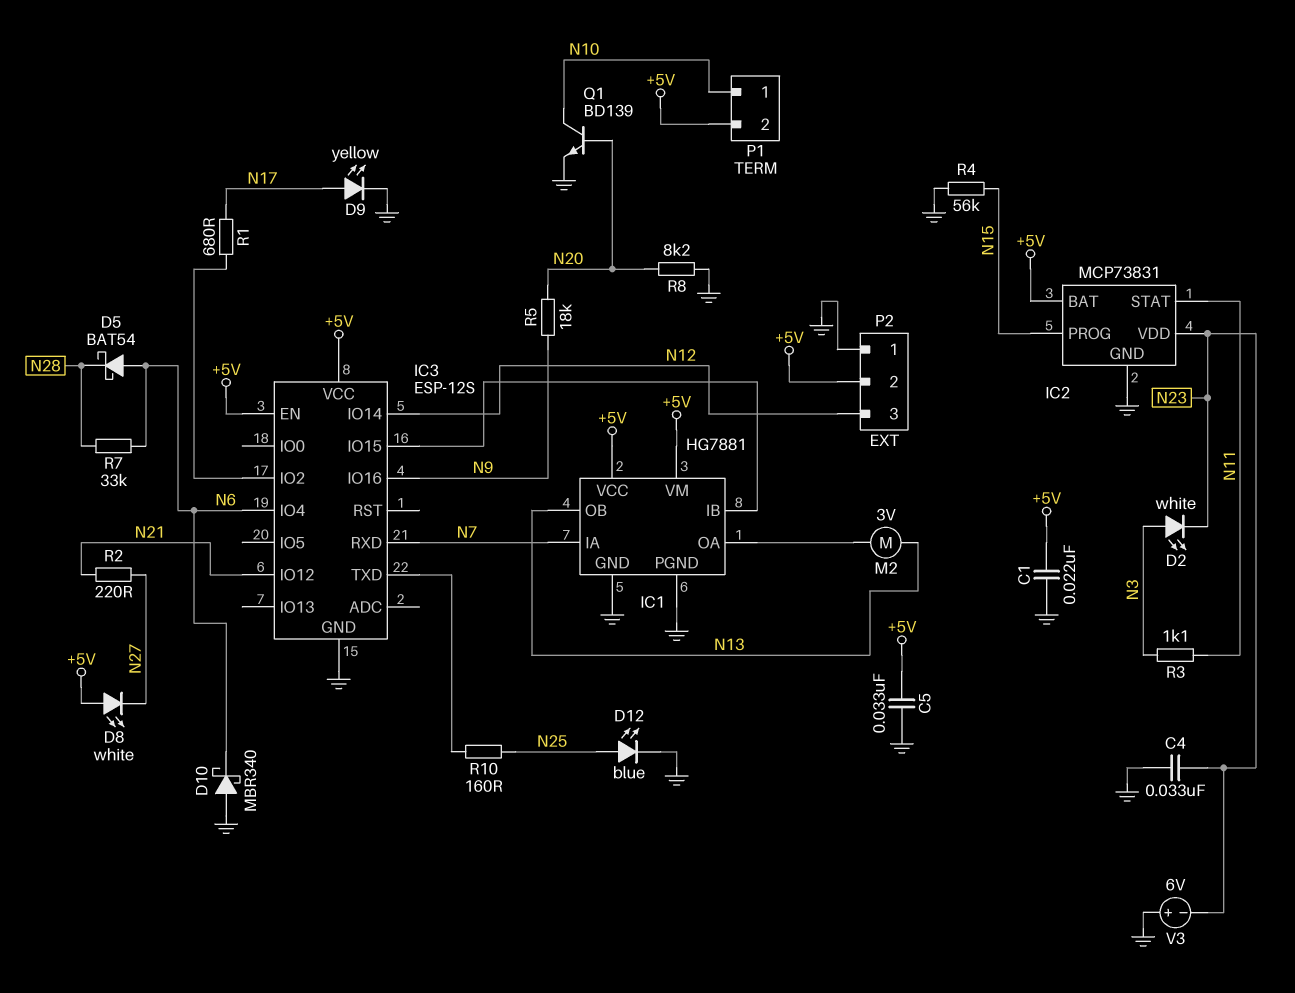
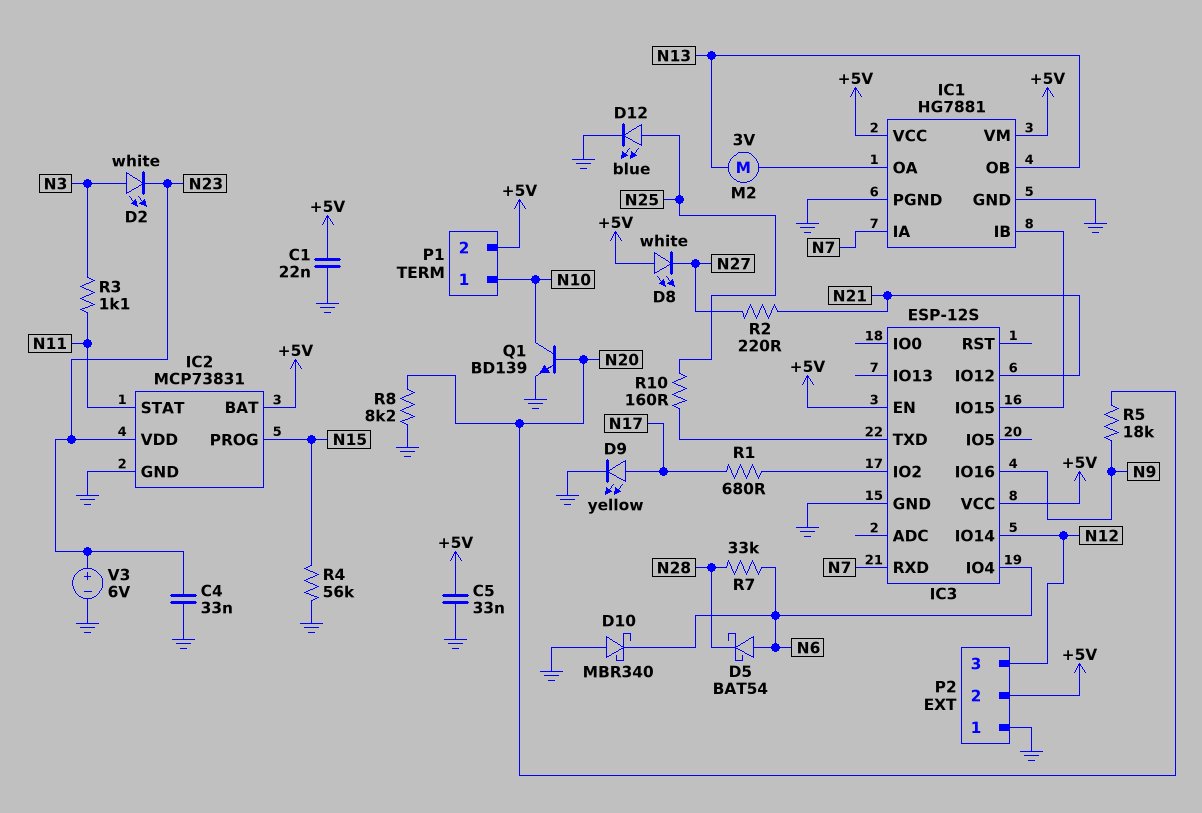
V3: 6V (plus GND, minus N23) -> 6V (plus N23, minus GND)

